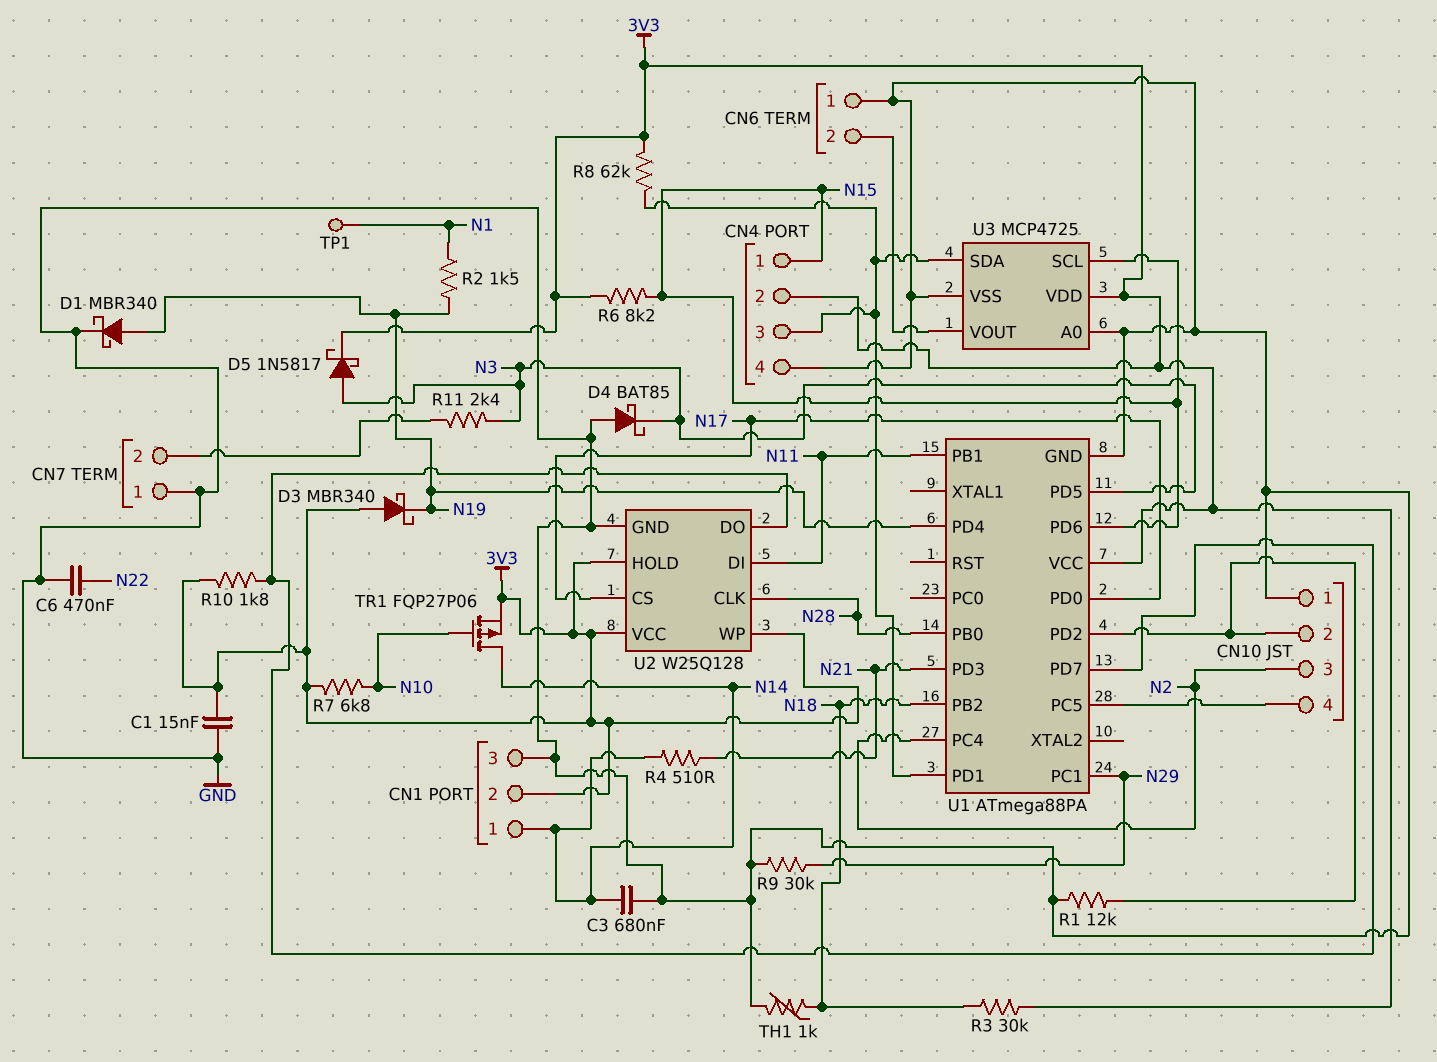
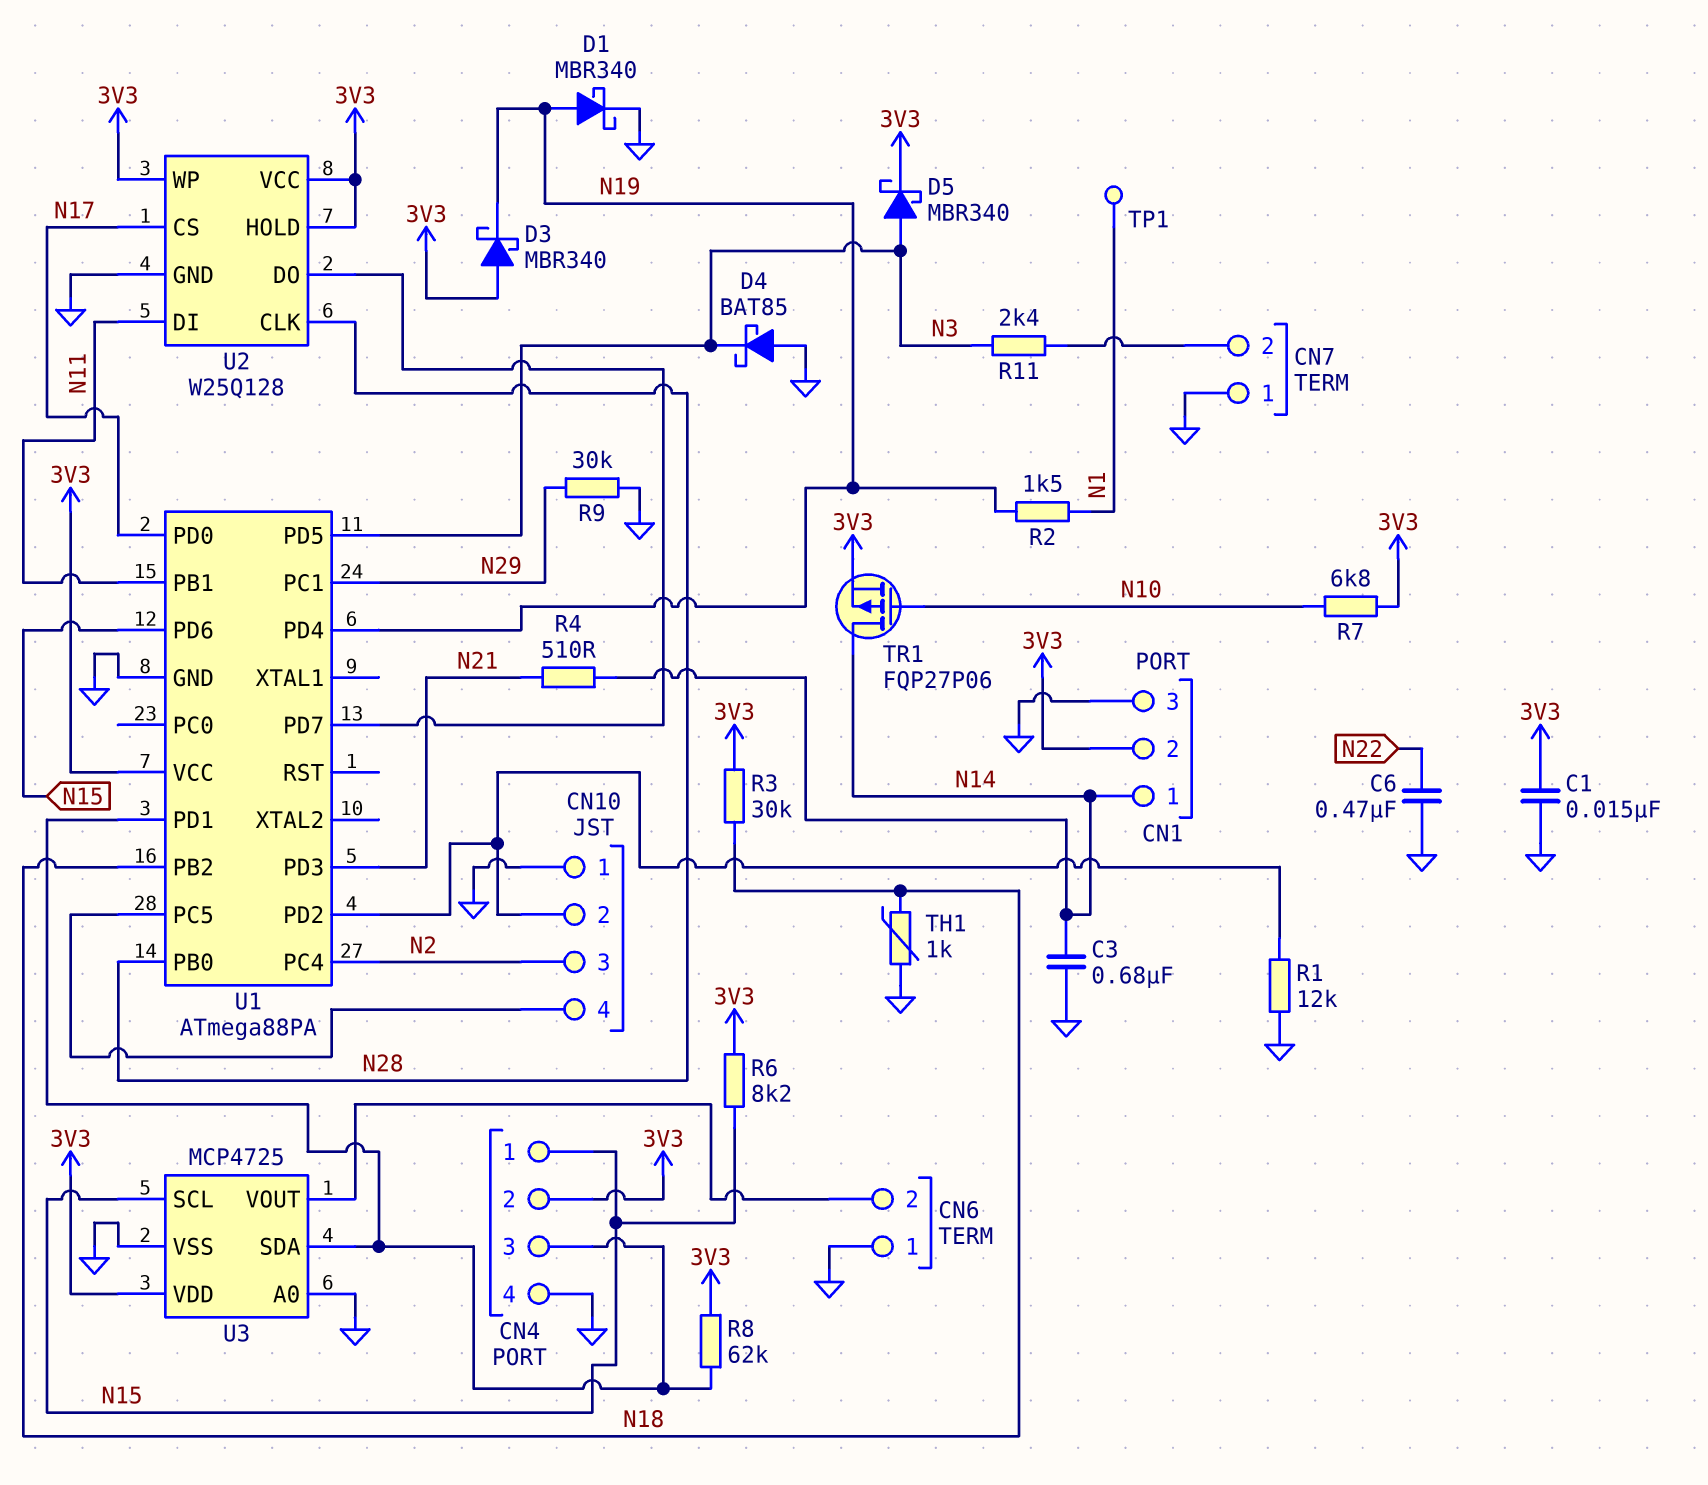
D5: schottky 1N5817 (A N3, K 3V3) -> schottky MBR340 (A N3, K 3V3)
R10: 1.8k (3V3, U1/PD7) -> none

